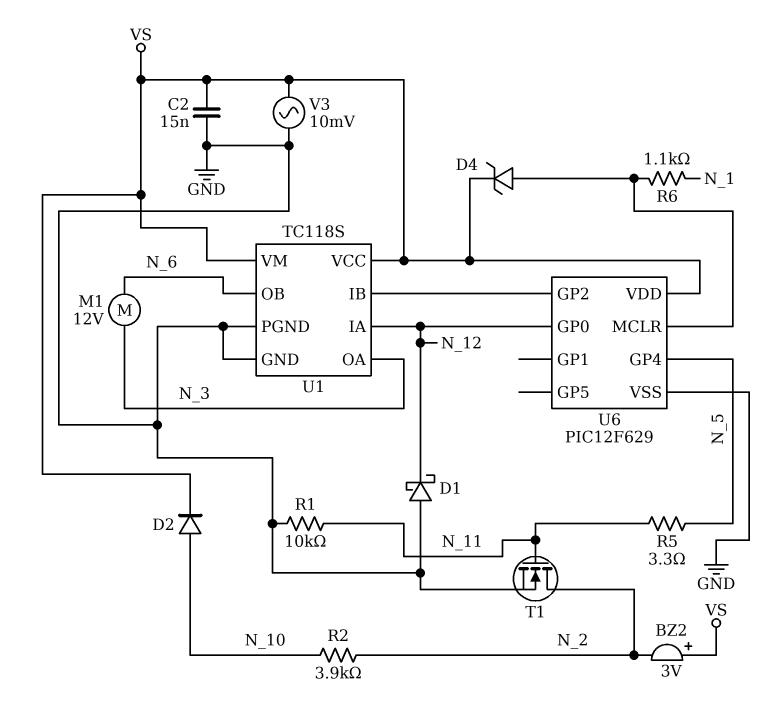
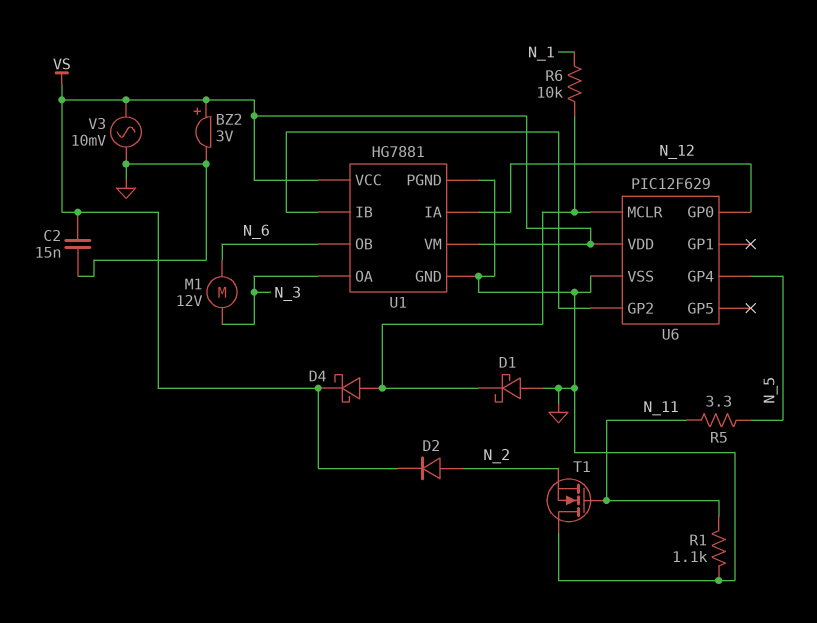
BZ2: buzzer 3V (plus VS, minus N_2) -> buzzer 3V (plus VS, minus GND)
D1: schottky (A GND, K N_12) -> schottky (A GND, K U6/MCLR)
D2: diode (A N_10, K VS) -> diode (A N_2, K VS)
D4: zener (A U6/MCLR, K VS) -> schottky (A U6/MCLR, K VS)
R1: 10k (GND, N_11) -> 1.1k (GND, N_11)
R2: 3.9k (N_2, N_10) -> none
R6: 1.1k (N_1, U6/MCLR) -> 10k (N_1, U6/MCLR)
T1: NMOS (G N_11, D N_2, S GND) -> NMOS (G N_11, D GND, S N_2)
U1: TC118S -> HG7881

